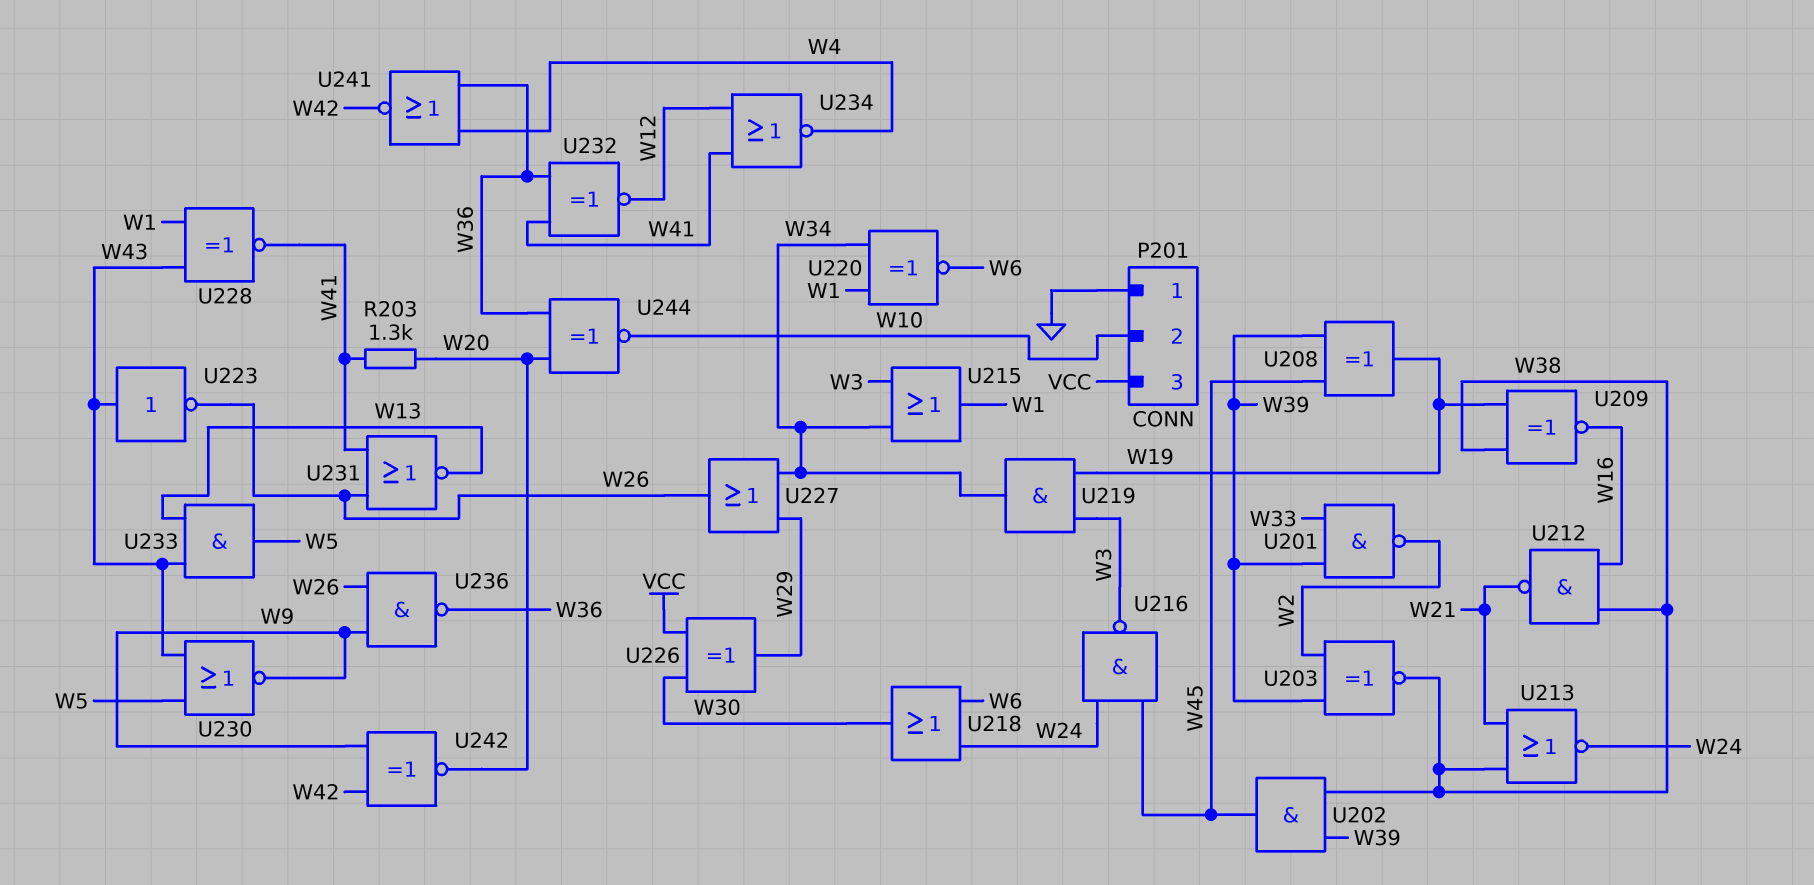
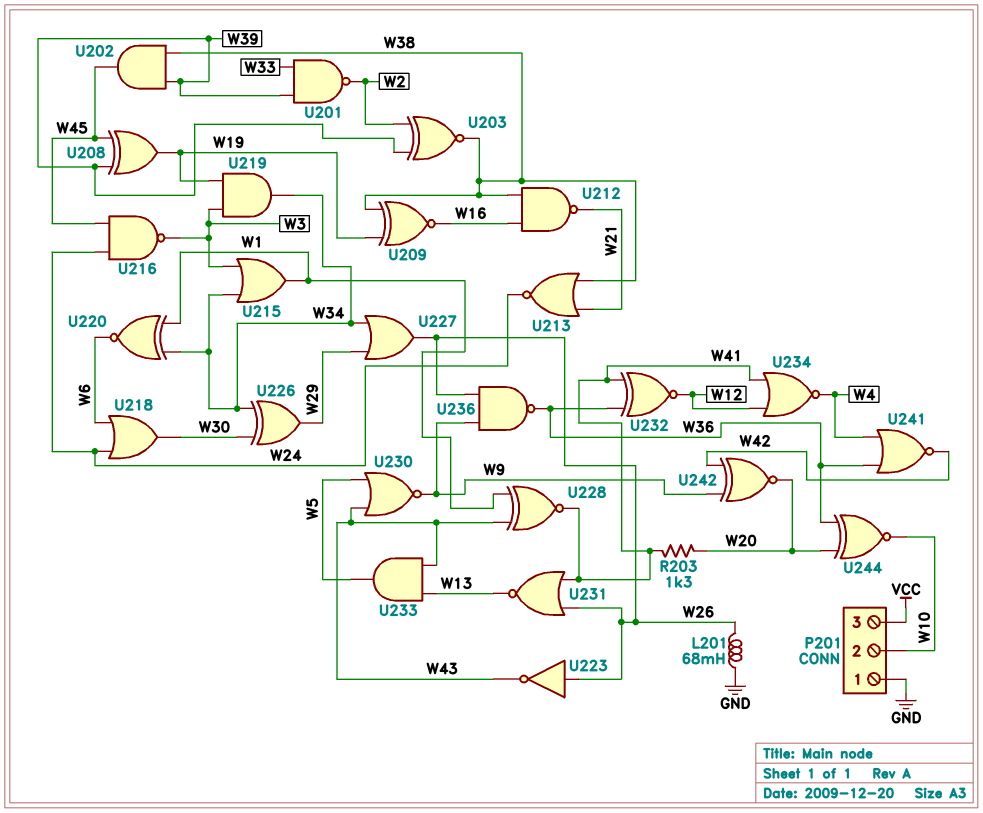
L201: none -> 68mH (GND, W26)
U223: NOT (in W43, out W26) -> NOT (in W26, out W43)
U226: XOR (in VCC, in W30, out W29) -> XOR (in W30, in W34, out W29)

